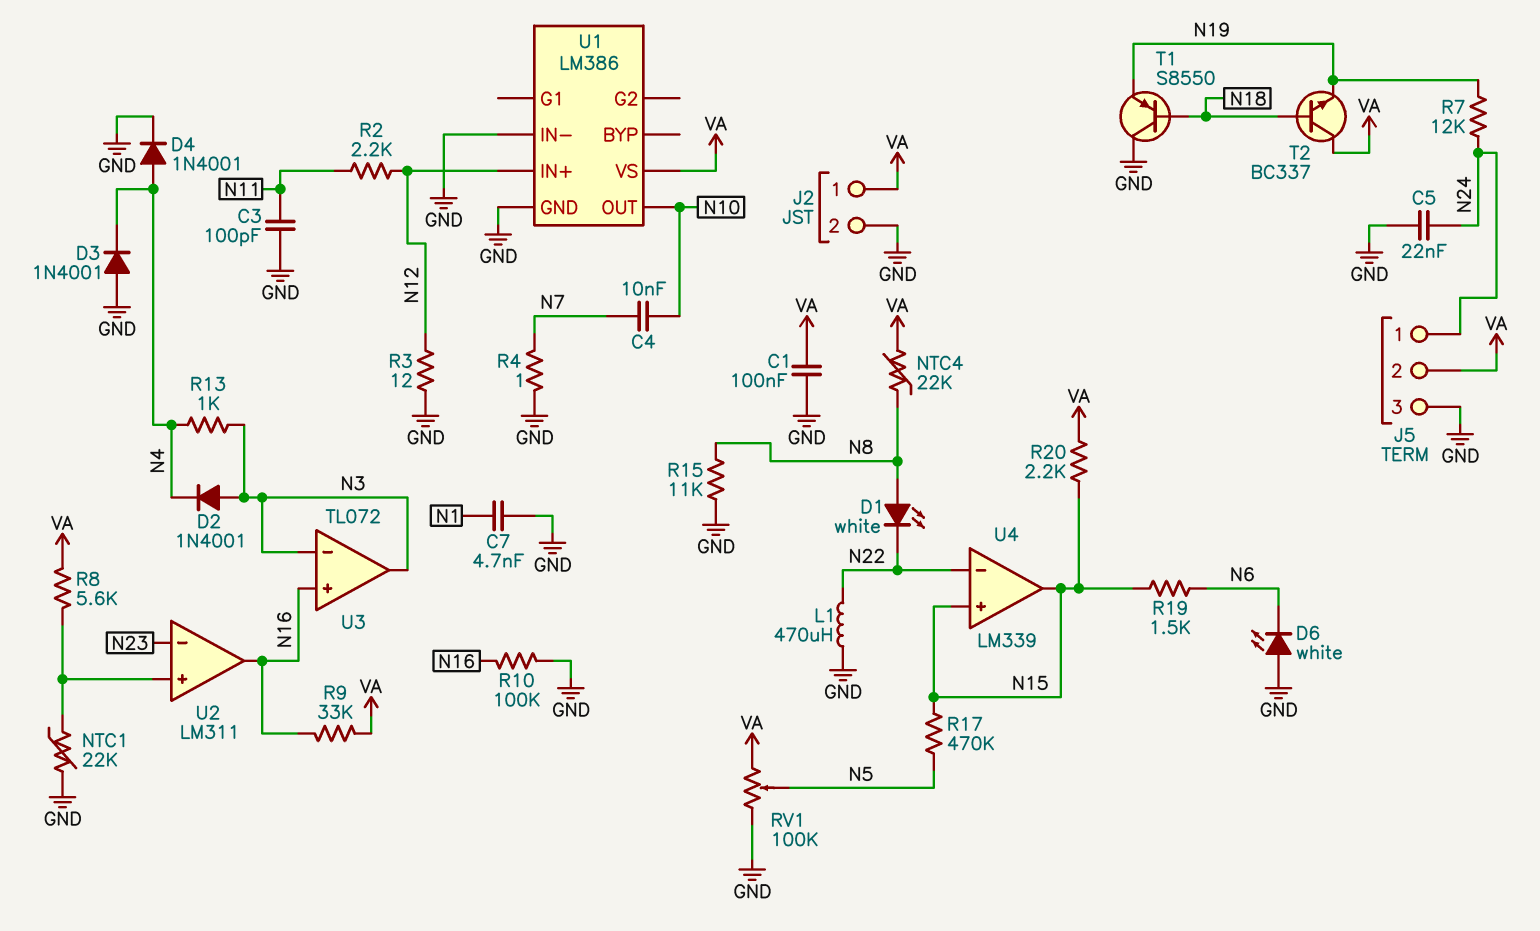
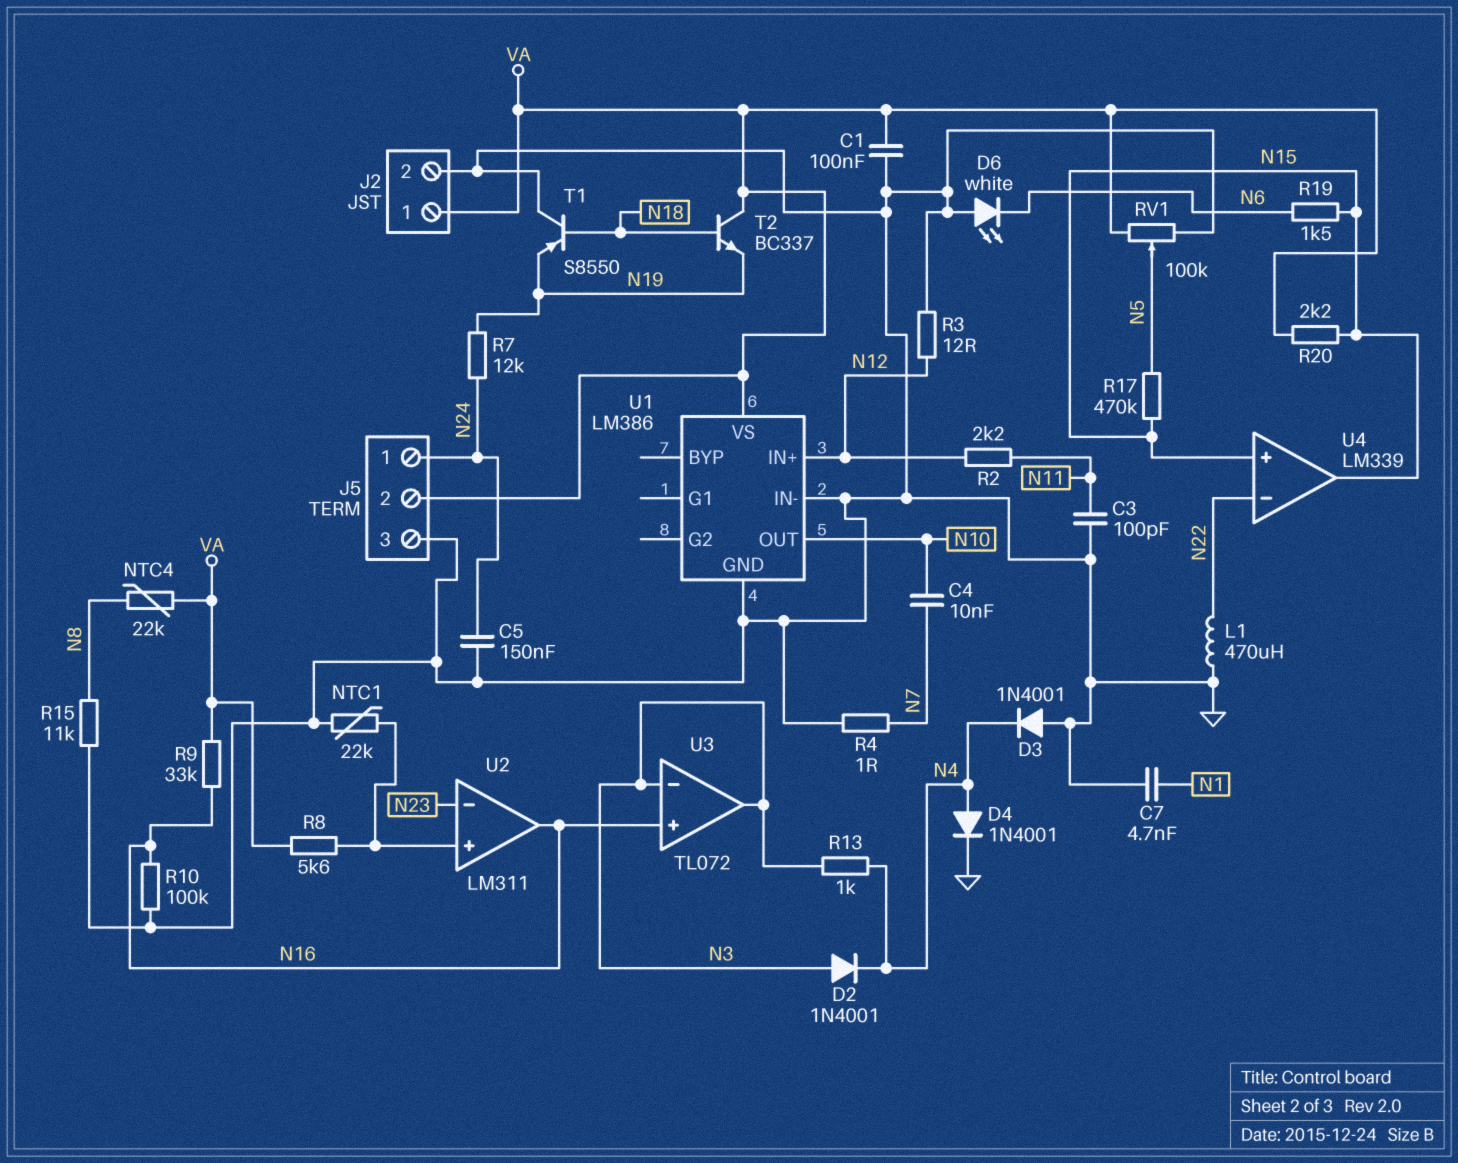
C5: 22nF (GND, N24) -> 150nF (GND, N24)
D1: LED white (A N8, K N22) -> none

